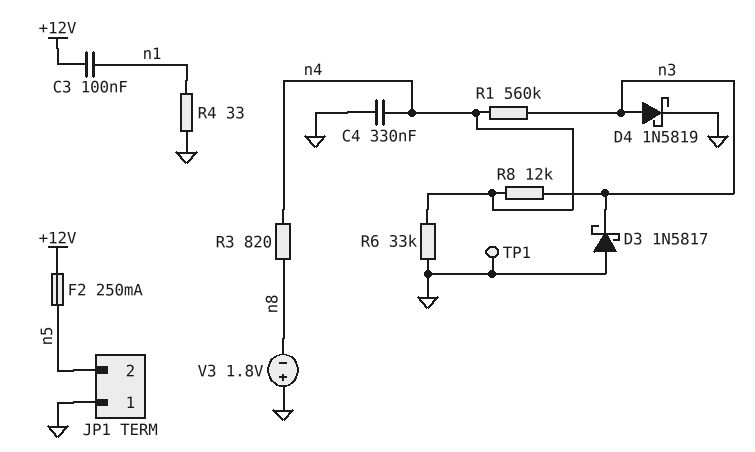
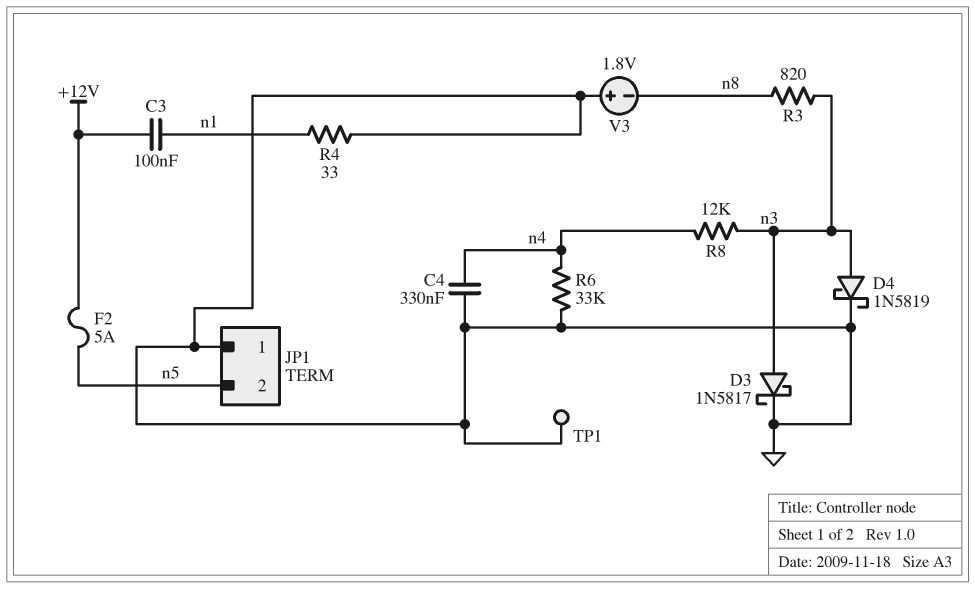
D3: schottky 1N5817 (A GND, K n3) -> schottky 1N5817 (A n3, K GND)
F2: 250mA (+12V, n5) -> 5A (+12V, n5)
R1: 560k (n3, n4) -> none
R3: 820 (n4, n8) -> 820 (n3, n8)

